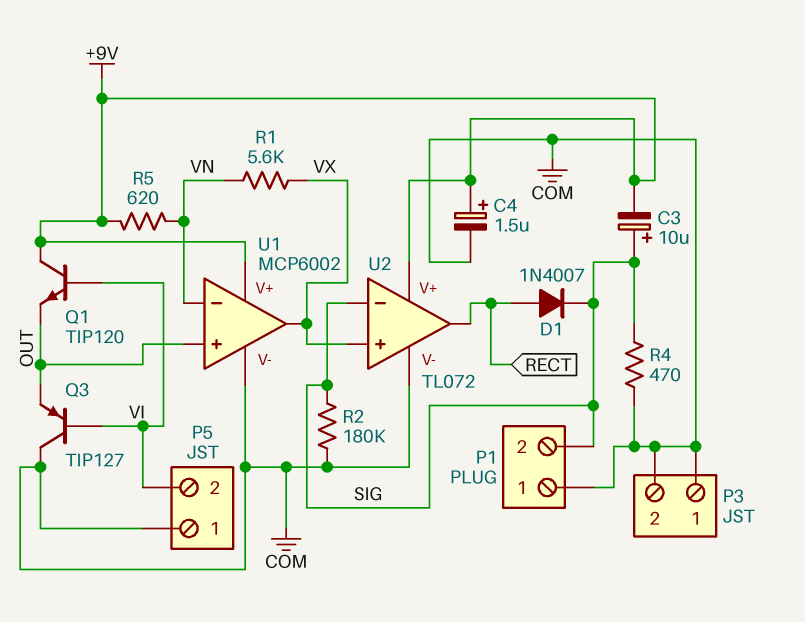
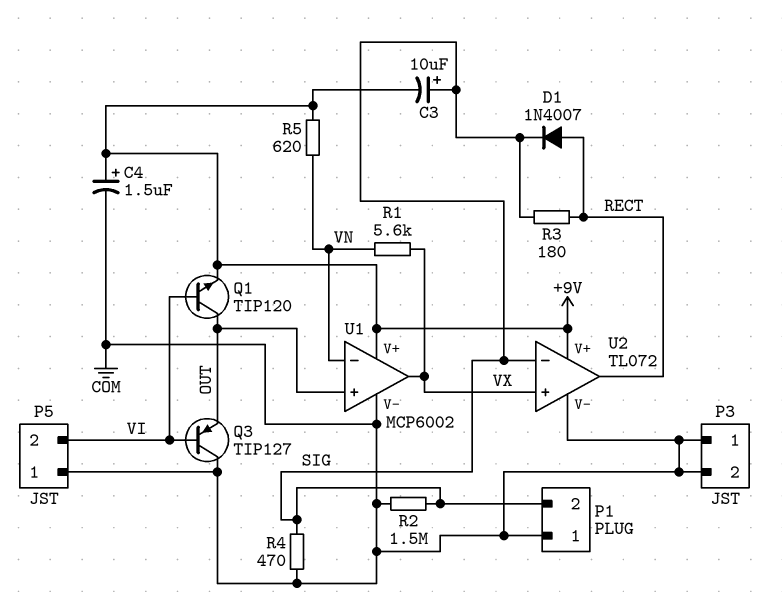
Q1: NPN TIP120 (B VI, C +9V, E OUT) -> NPN TIP120 (B VI, C OUT, E +9V)
R2: 180k (COM, SIG) -> 1.5M (COM, SIG)
R3: none -> 180 (RECT, SIG)

